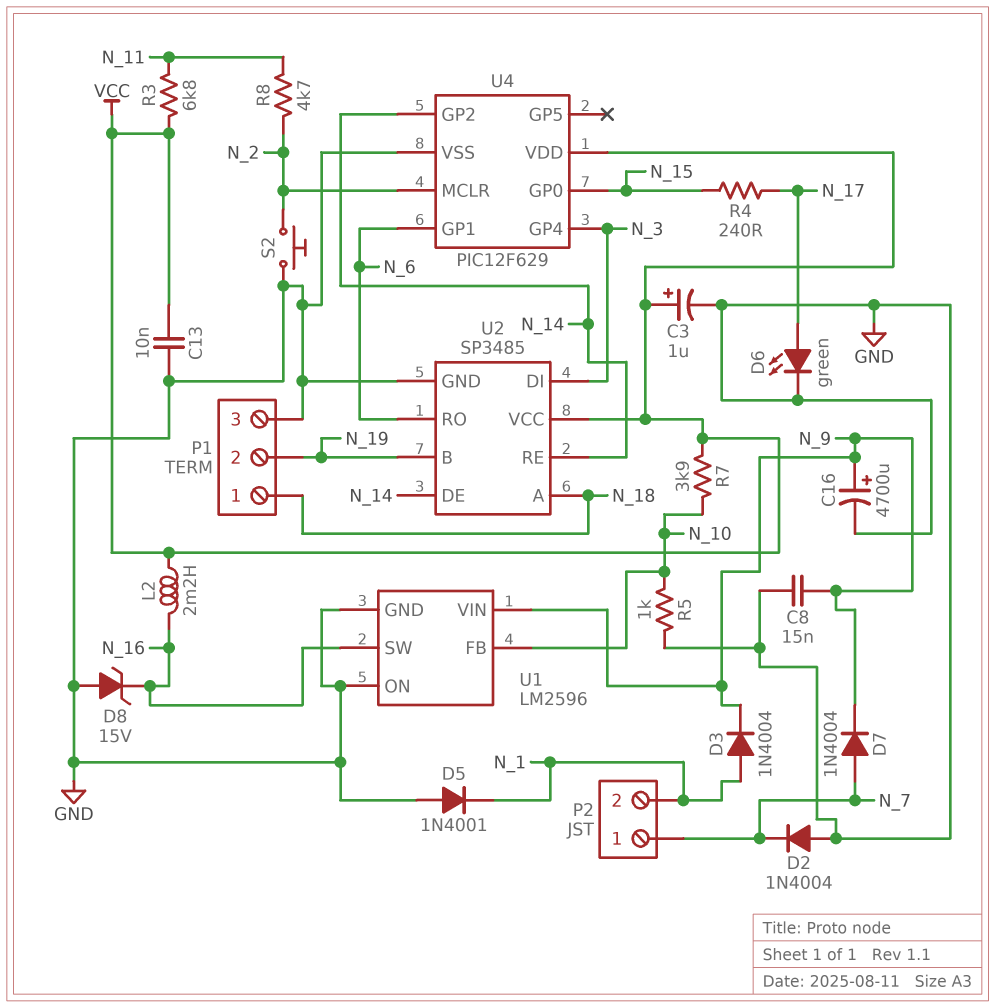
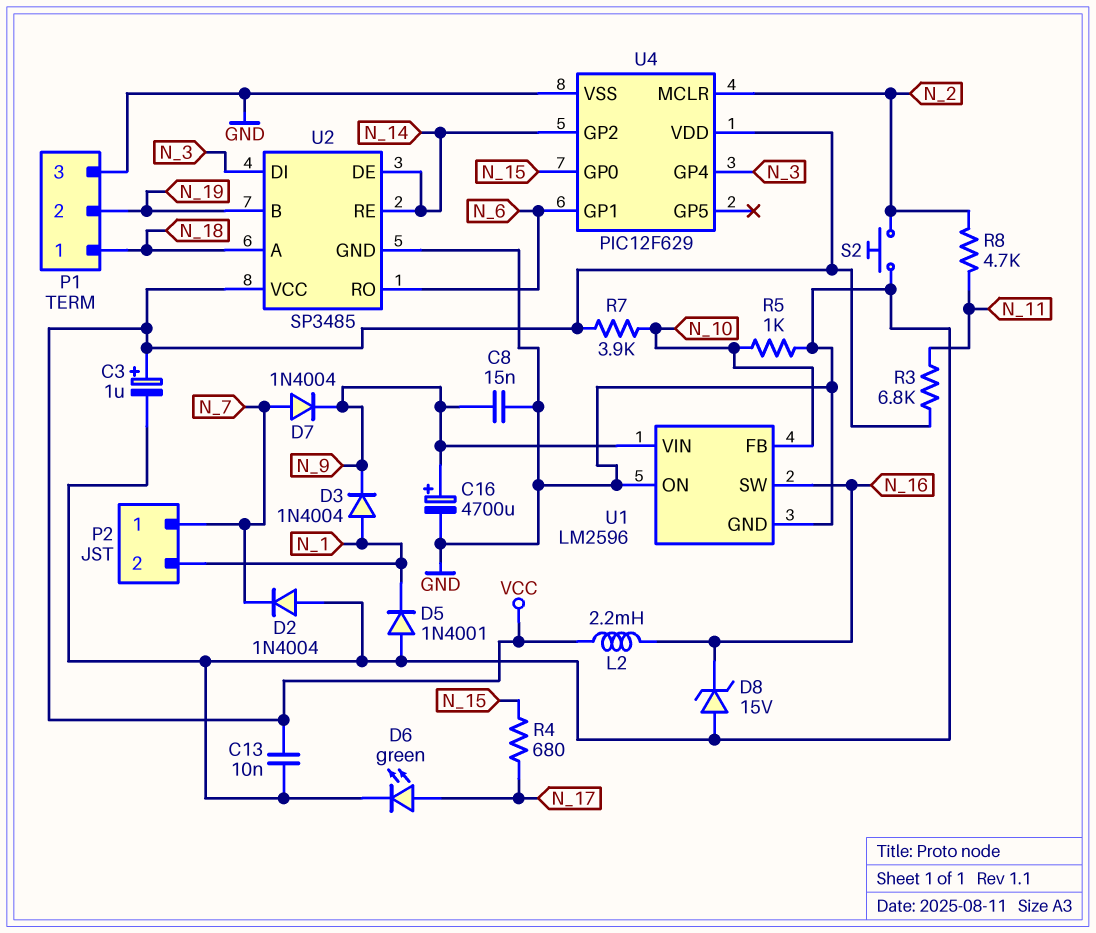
R4: 240 (N_15, N_17) -> 680 (N_15, N_17)

